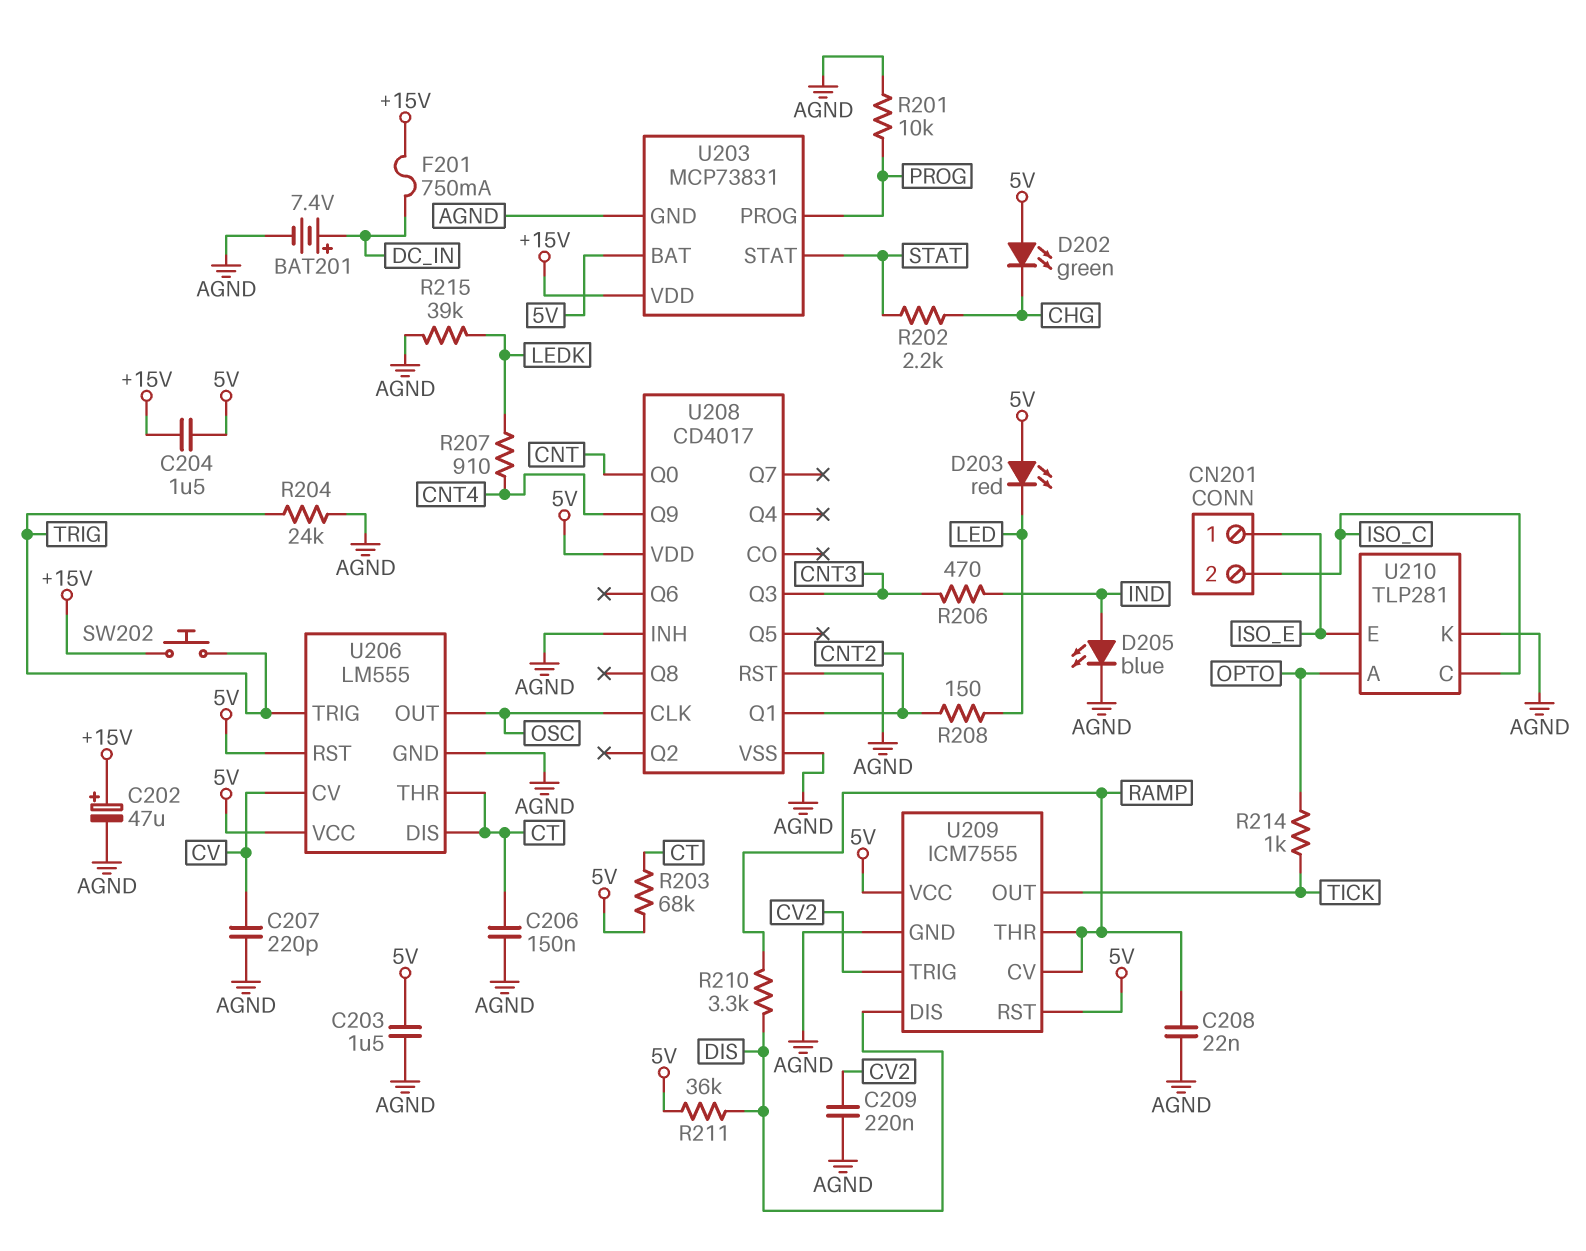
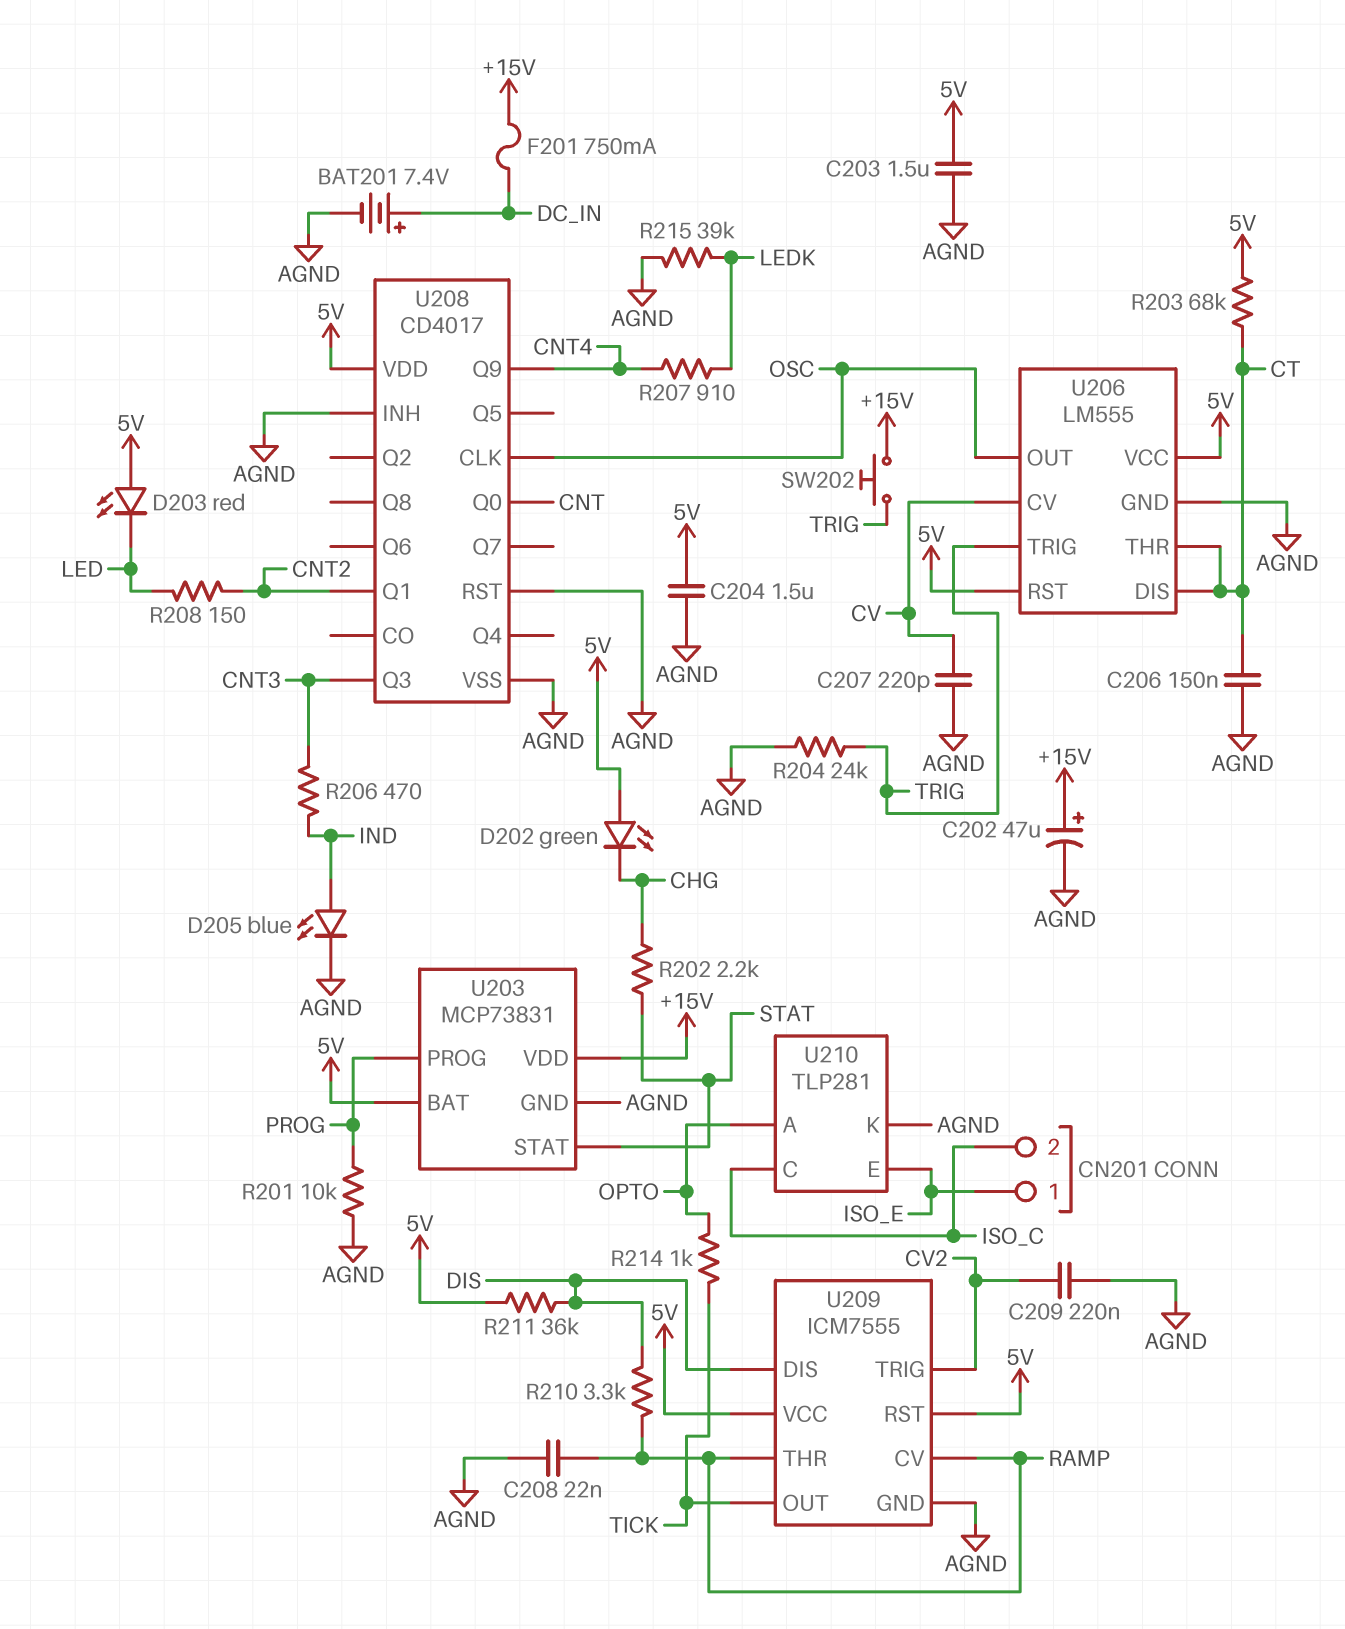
C204: 1.5uF (+15V, 5V) -> 1.5uF (5V, AGND)

